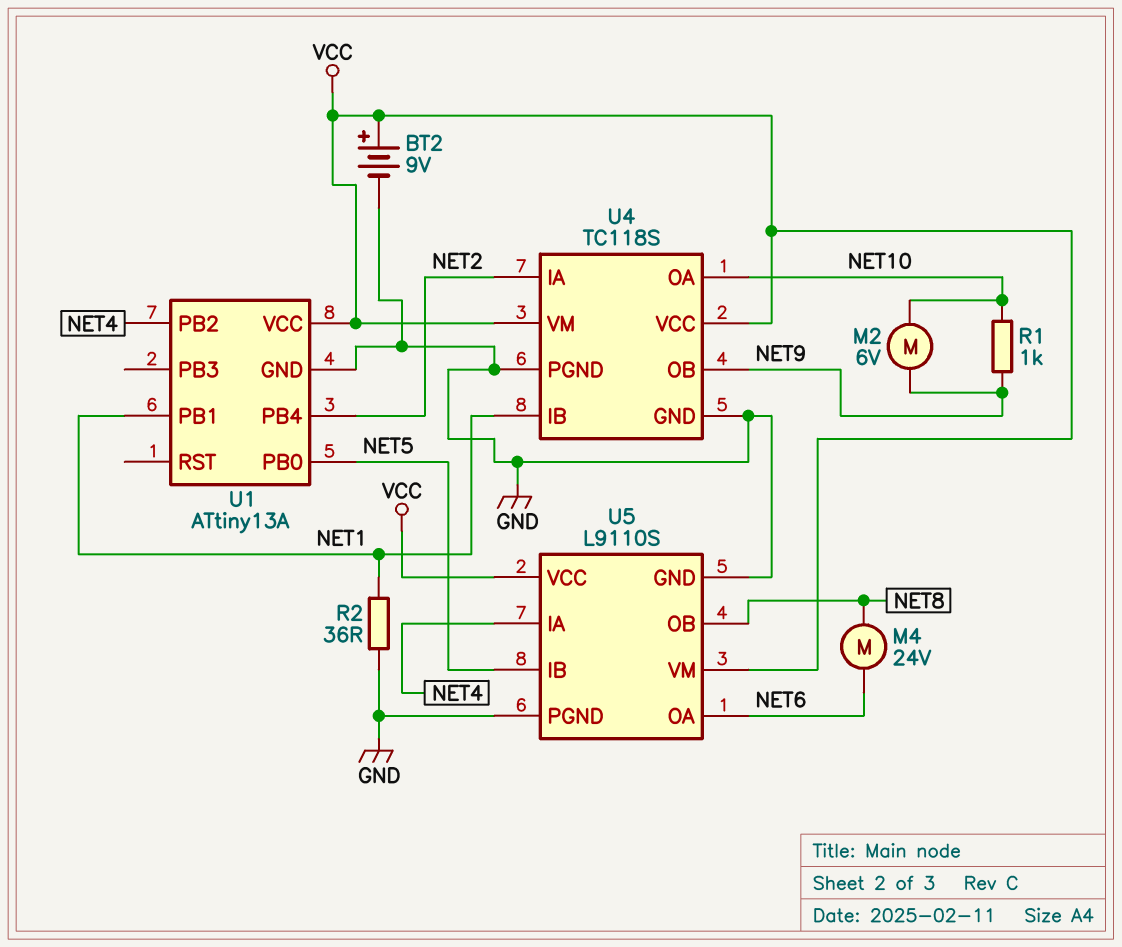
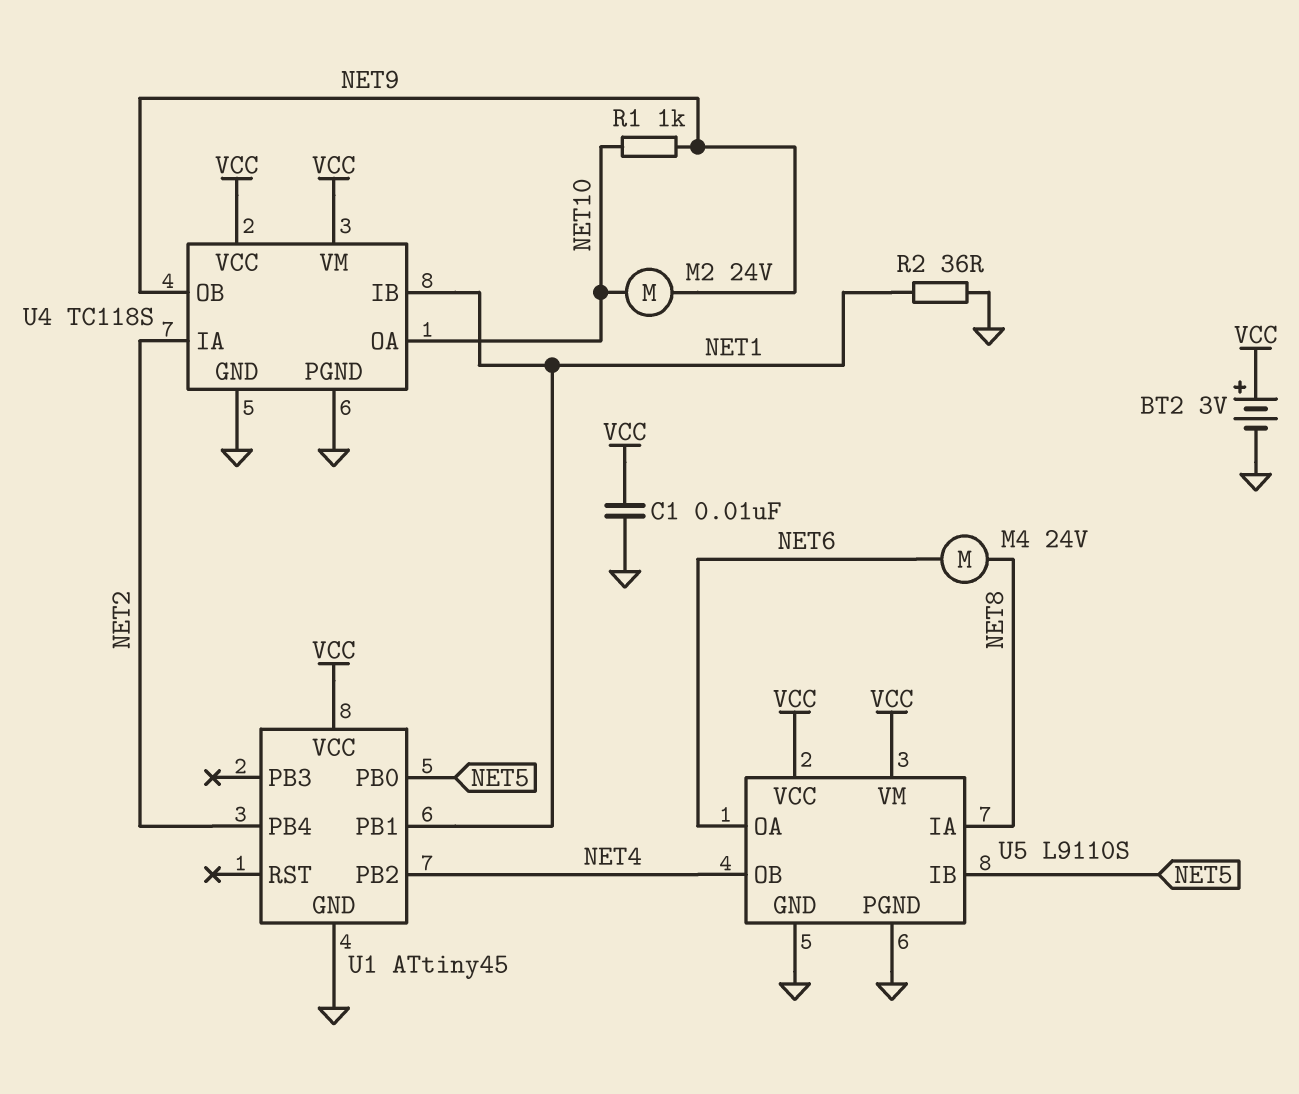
BT2: 9V (plus VCC, minus GND) -> 3V (plus VCC, minus GND)
C1: none -> 10nF (GND, VCC)
M2: motor 6V (NET9, NET10) -> motor 24V (NET9, NET10)
U1: ATtiny13A -> ATtiny45
U5 pin IA: NET4 -> NET8
U5 pin OB: NET8 -> NET4

